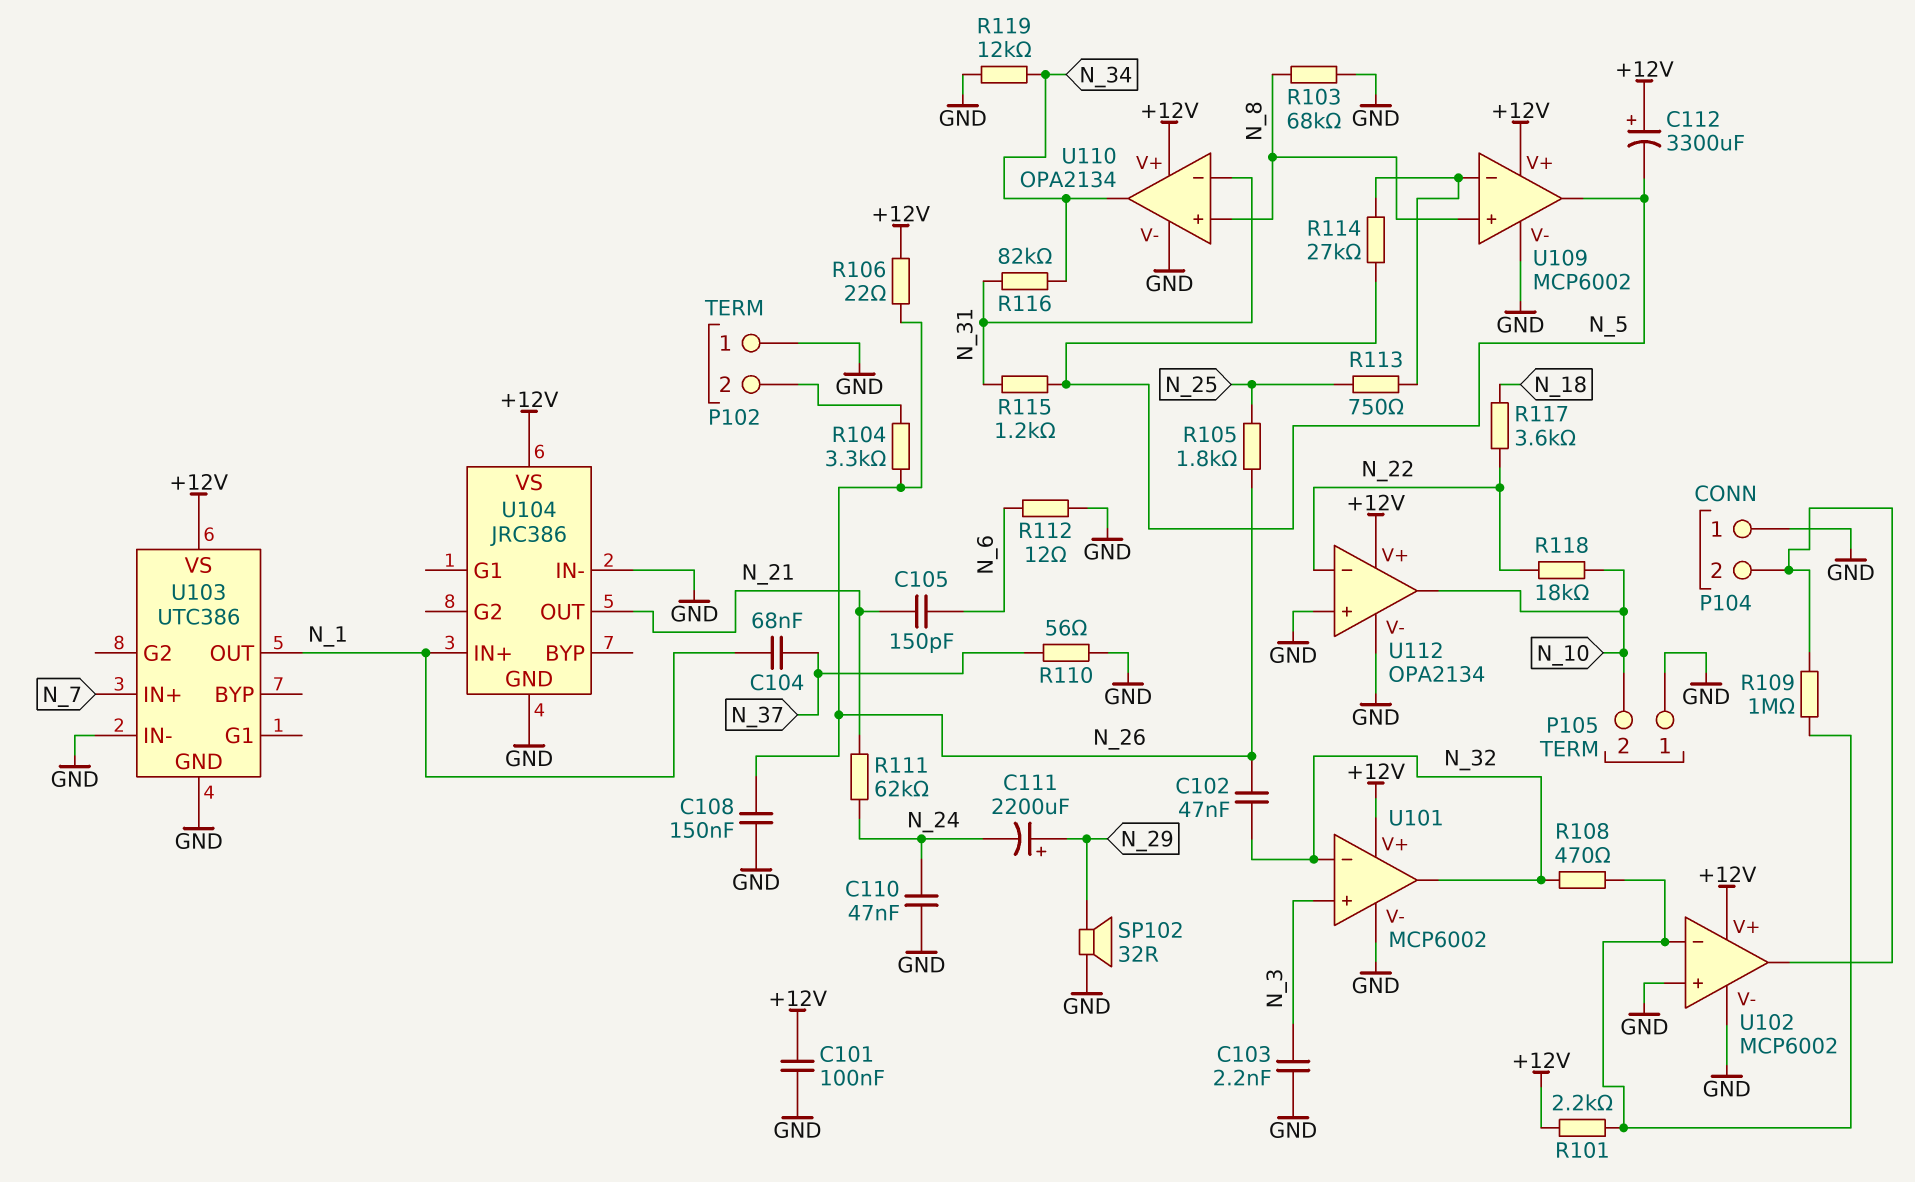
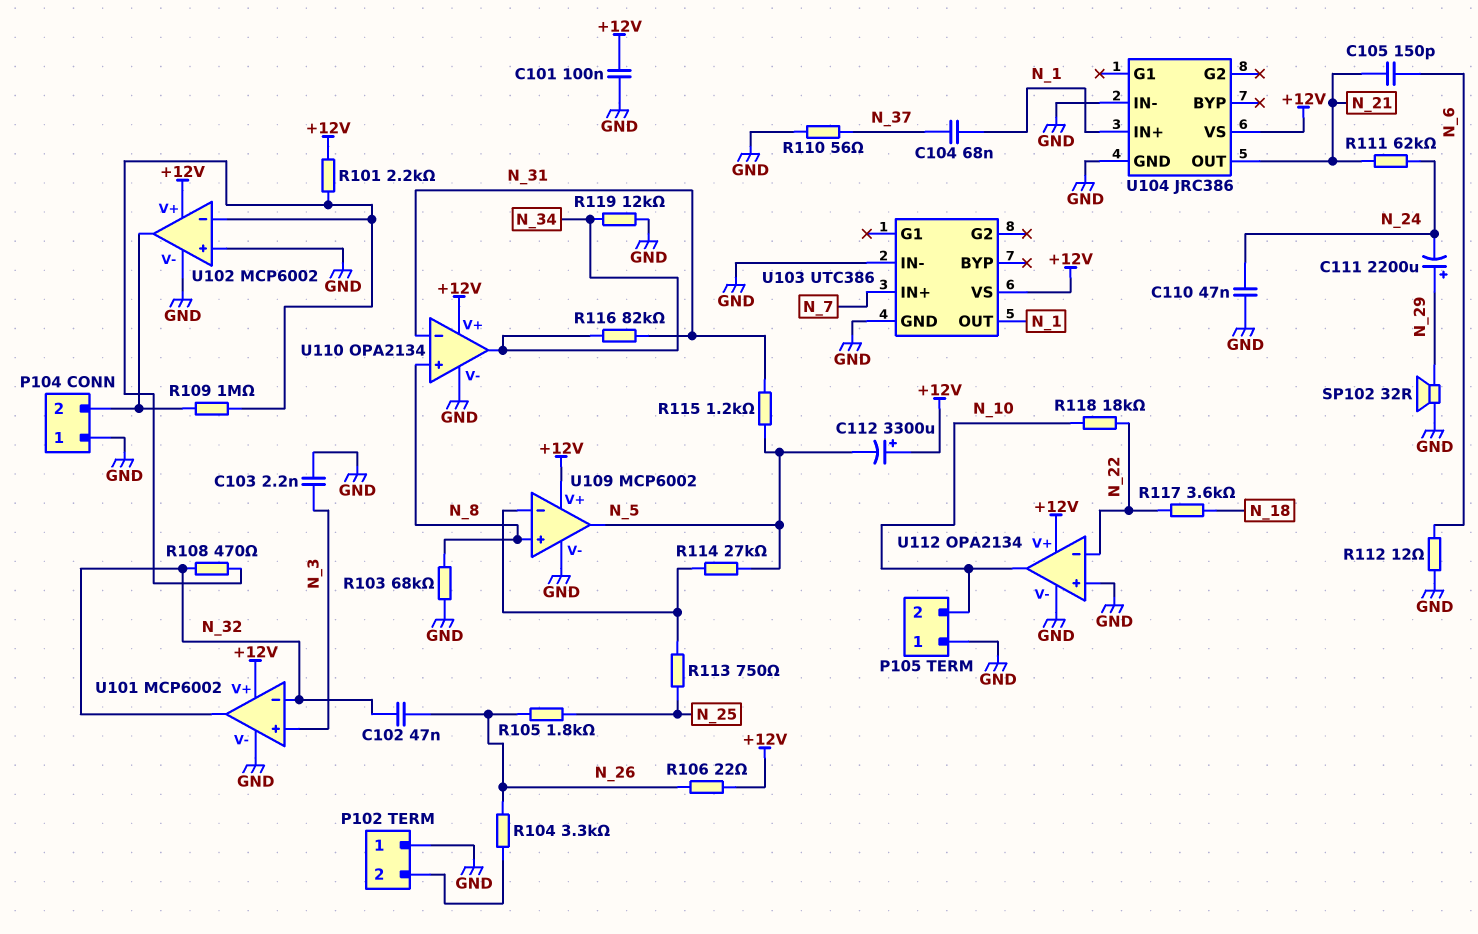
C108: 150nF (GND, N_26) -> none

